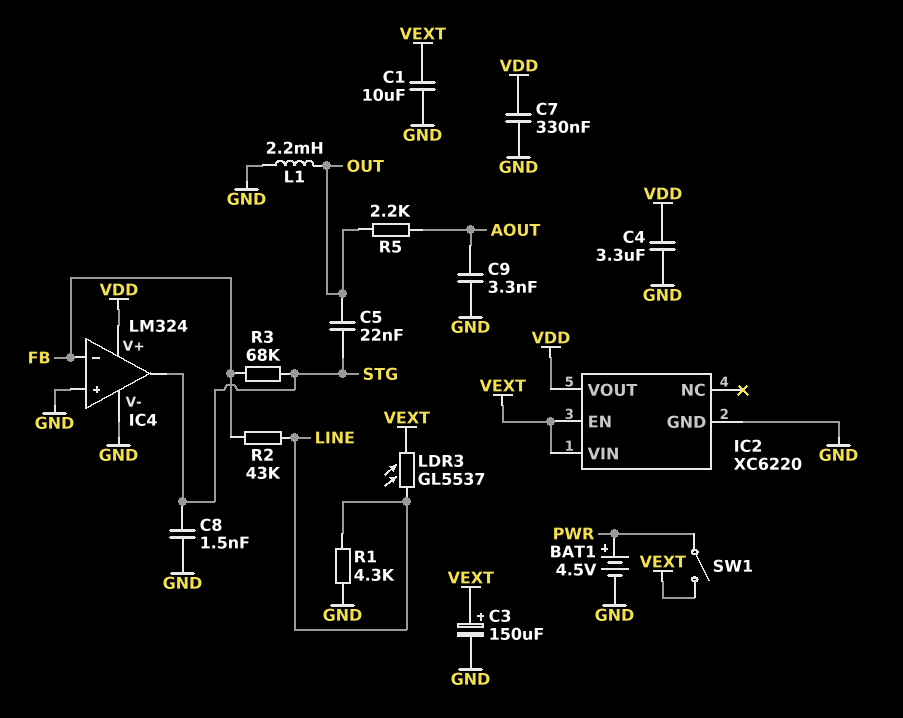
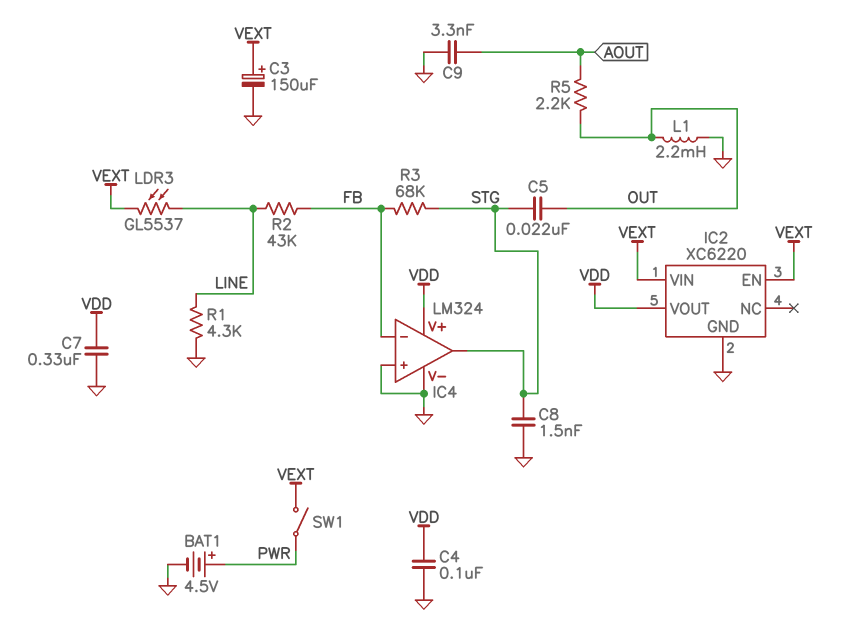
C1: 10uF (GND, VEXT) -> none
C4: 3.3uF (GND, VDD) -> 100nF (GND, VDD)

